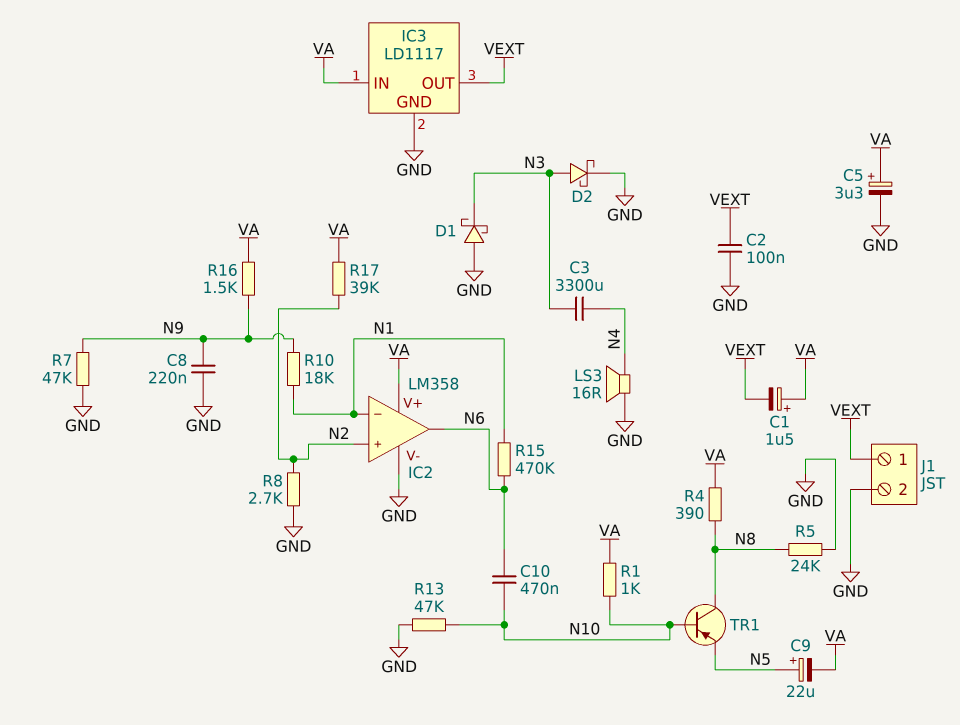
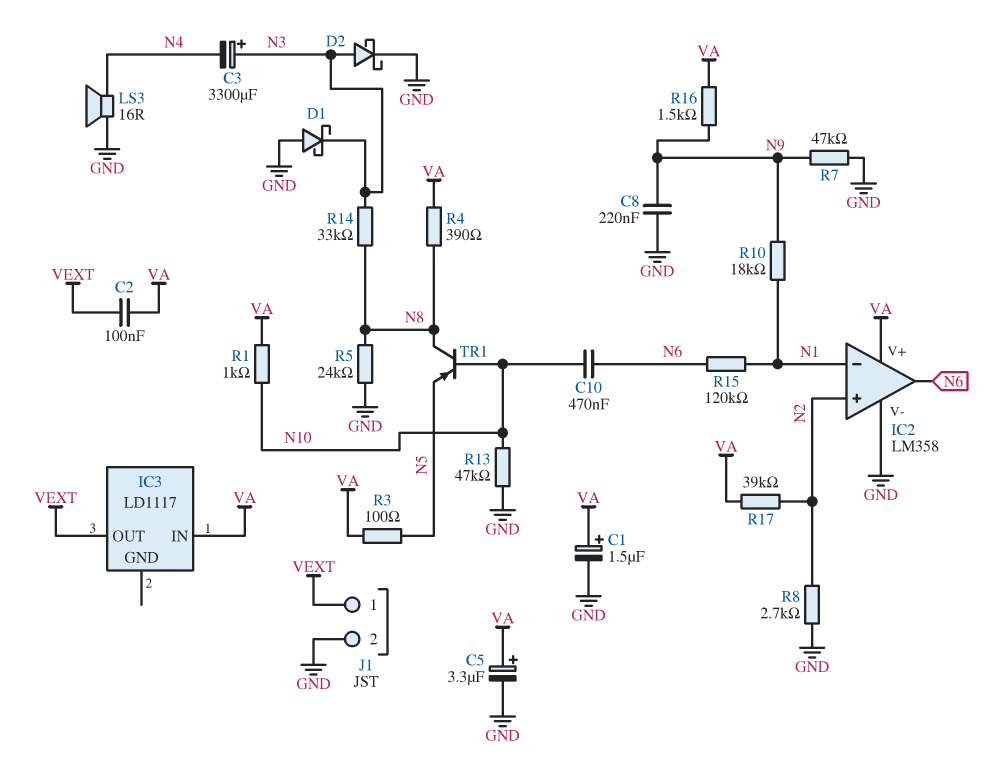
C1: 1.5uF (plus VA, minus VEXT) -> 1.5uF (plus VA, minus GND)
C2: 100nF (GND, VEXT) -> 100nF (VA, VEXT)
C3: 3300uF (N3, N4) -> 3300uF (plus N3, minus N4)
C9: 22uF (plus N5, minus VA) -> none
IC3 pin GND: GND -> none
R3: none -> 100 (N5, VA)
R14: none -> 33k (N3, N8)
R15: 470k (N1, N6) -> 120k (N1, N6)

